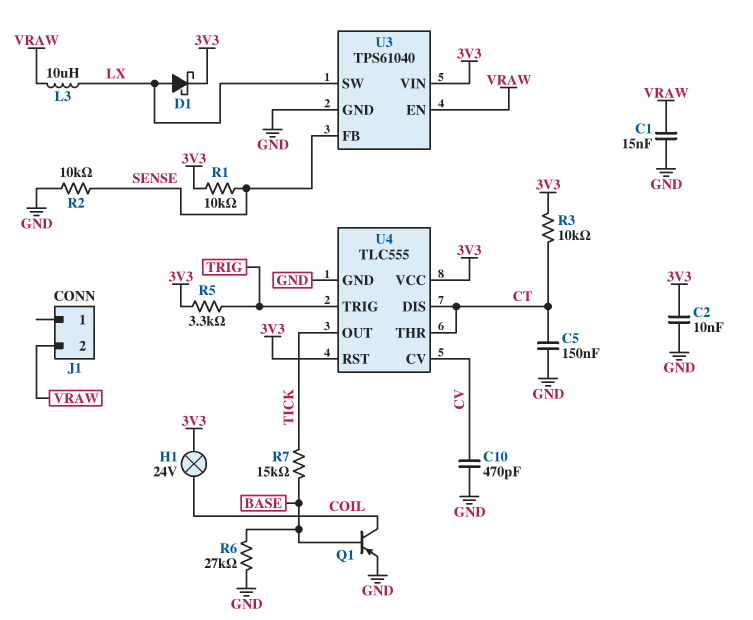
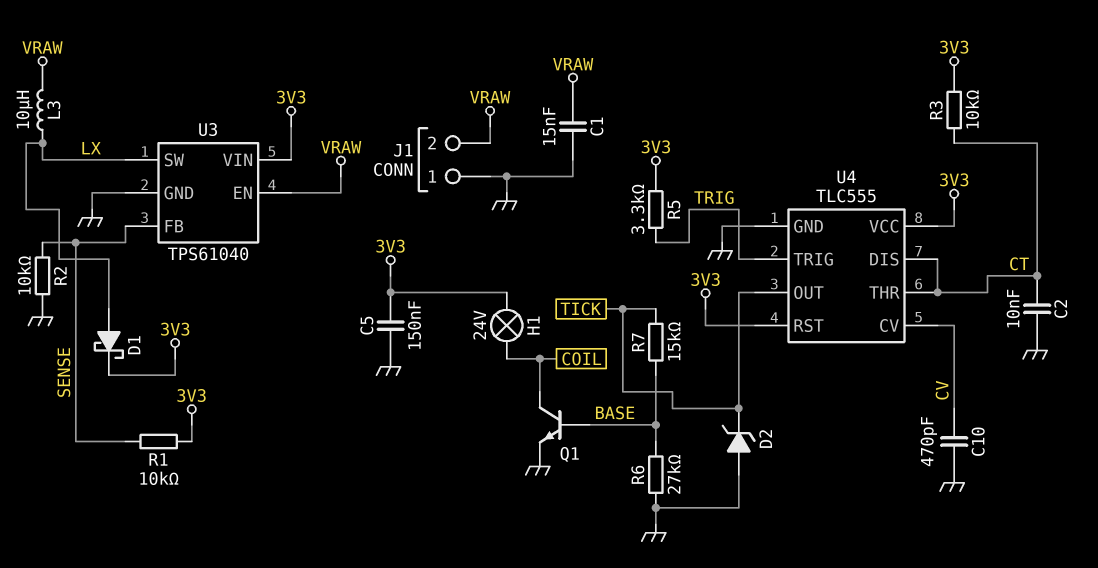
C2: 10nF (3V3, GND) -> 10nF (CT, GND)
C5: 150nF (CT, GND) -> 150nF (3V3, GND)
D2: none -> zener (A GND, K TICK)
J1 pin 1: none -> GND
Q1: PNP (B BASE, C COIL, E GND) -> NPN (B BASE, C COIL, E GND)

